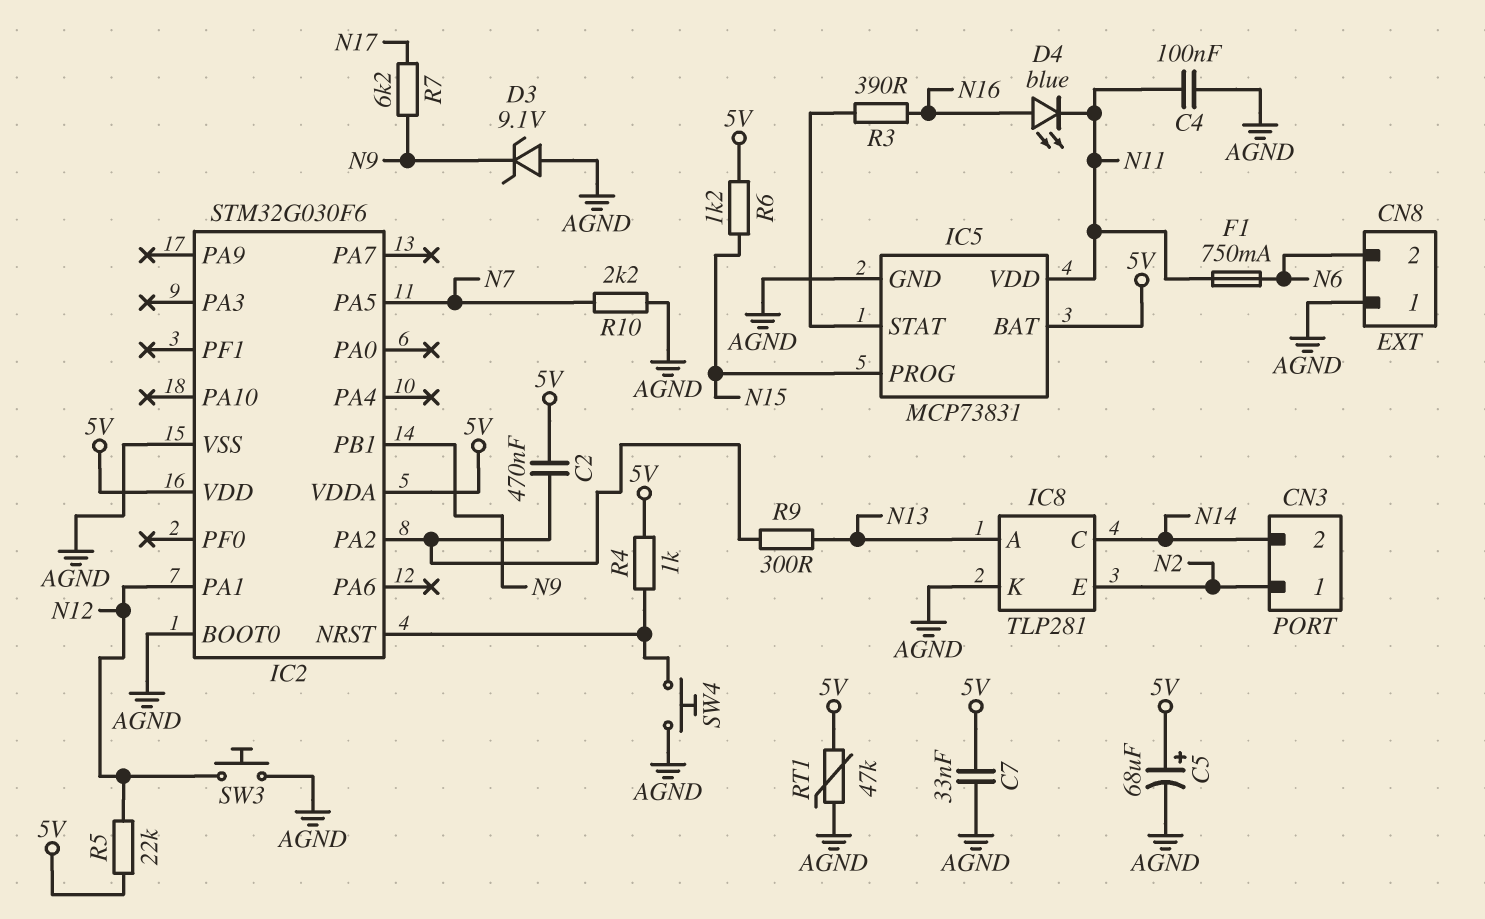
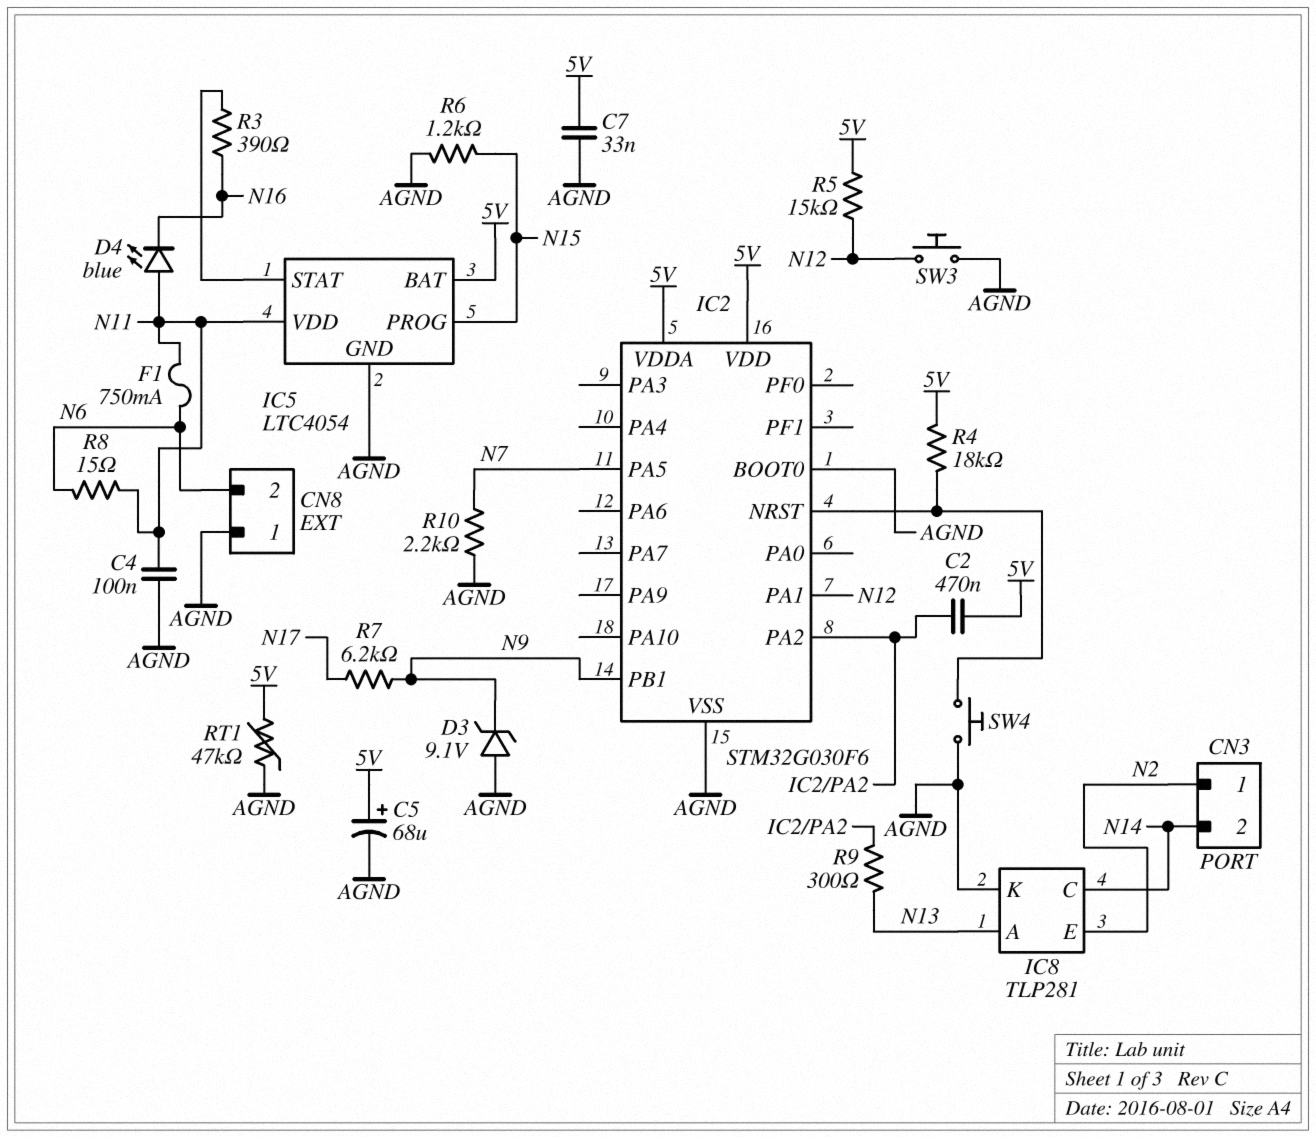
D4: LED blue (A N16, K N11) -> LED blue (A N11, K N16)
IC5: MCP73831 -> LTC4054
R4: 1k (5V, IC2/NRST) -> 18k (5V, IC2/NRST)
R5: 22k (5V, N12) -> 15k (5V, N12)
R6: 1.2k (5V, N15) -> 1.2k (AGND, N15)
R8: none -> 15 (N6, N11)

